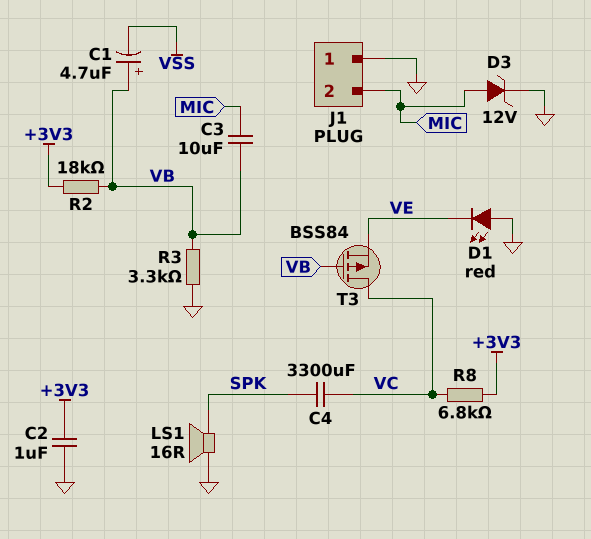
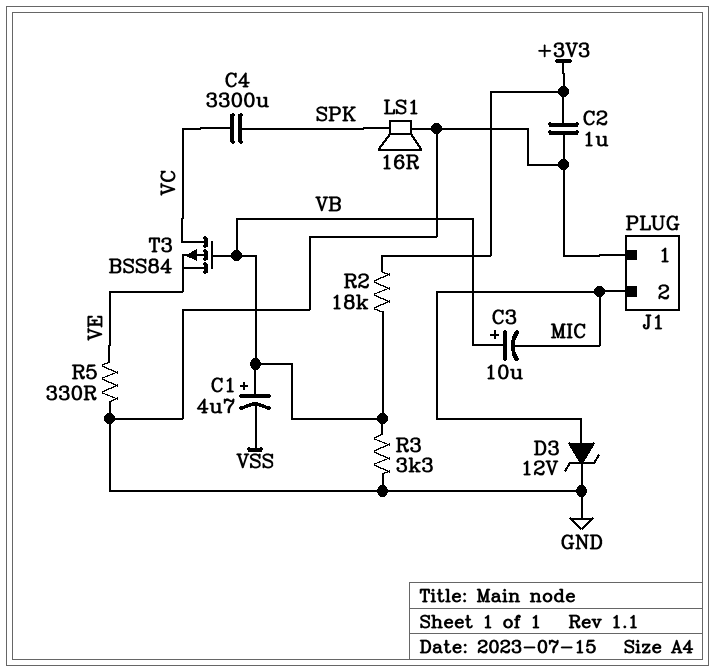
C3: 10uF (MIC, VB) -> 10uF (plus VB, minus MIC)
D1: LED red (A GND, K VE) -> none
R5: none -> 330 (GND, VE)
R8: 6.8k (+3V3, VC) -> none

